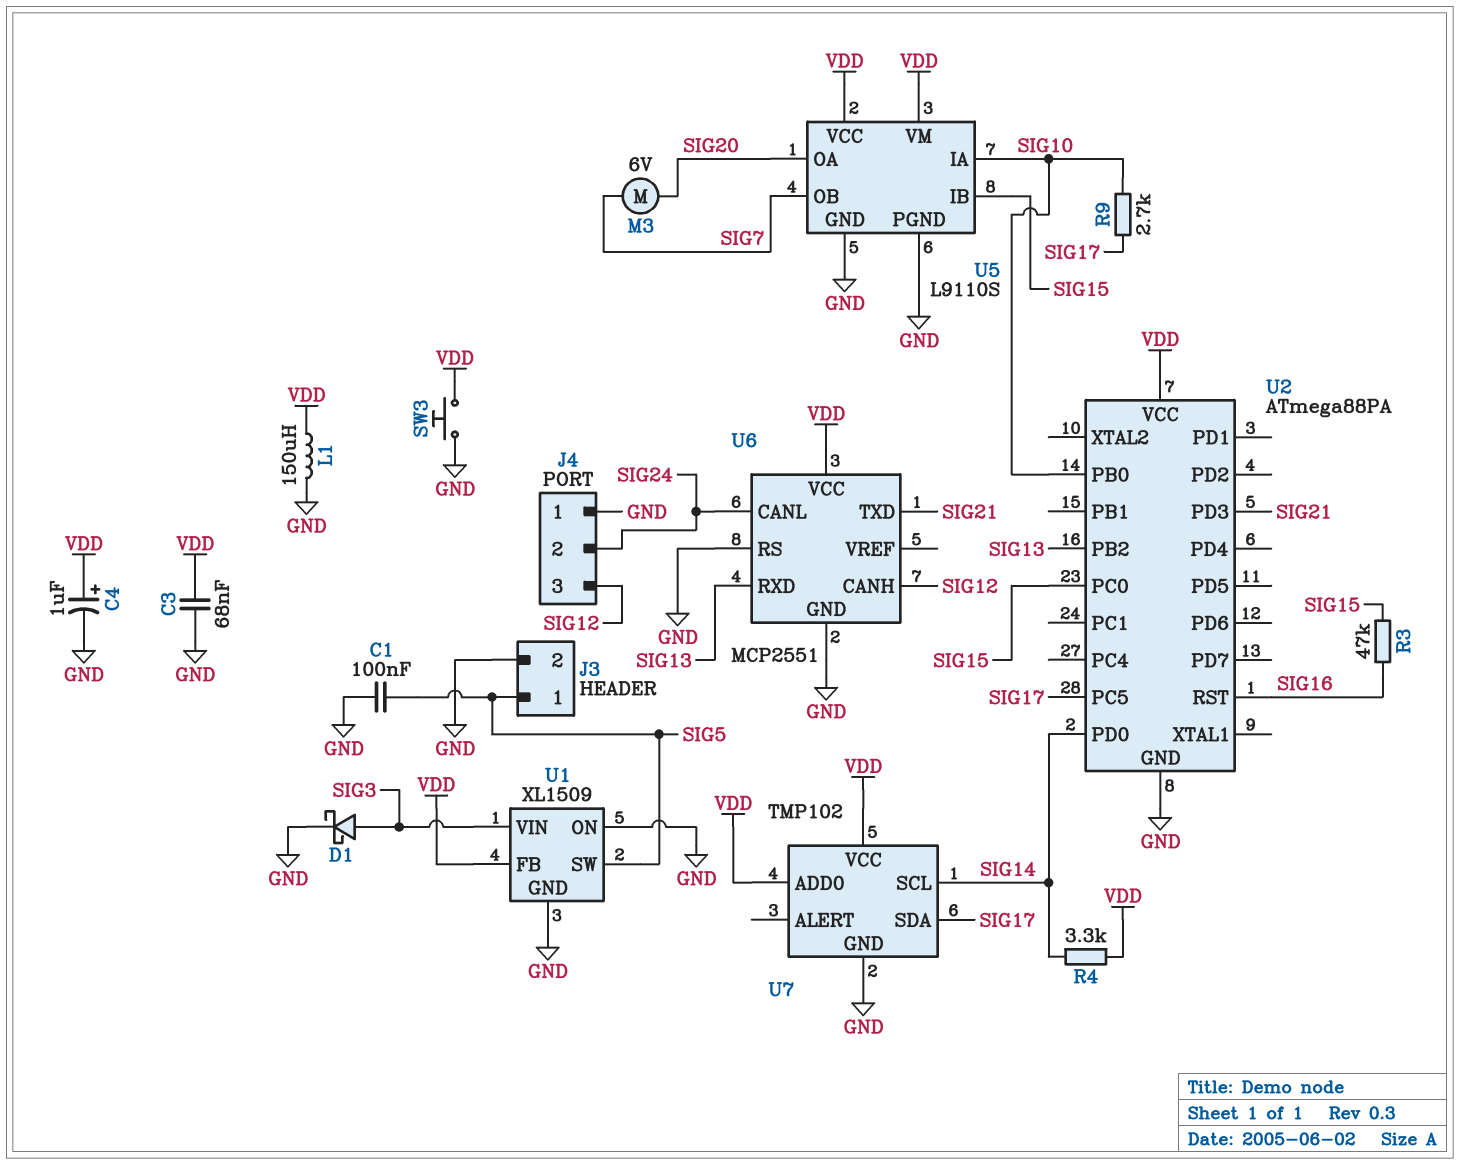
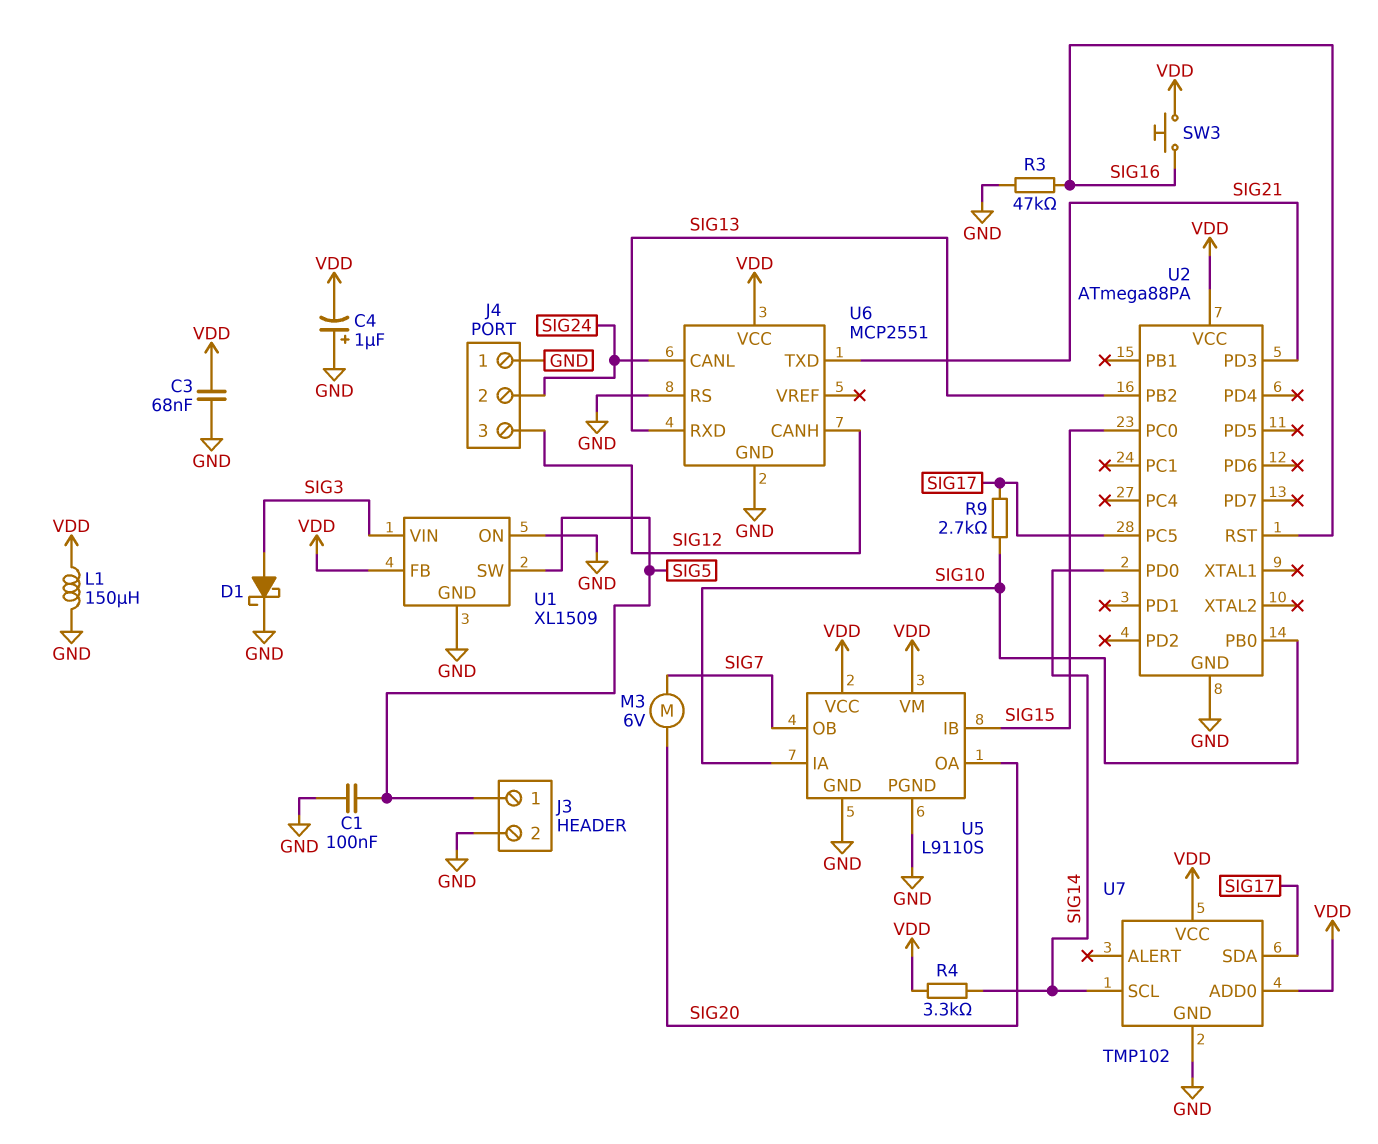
C4: 1uF (plus VDD, minus GND) -> 1uF (plus GND, minus VDD)
R3: 47k (SIG15, SIG16) -> 47k (GND, SIG16)
SW3: button (GND, VDD) -> button (SIG16, VDD)

